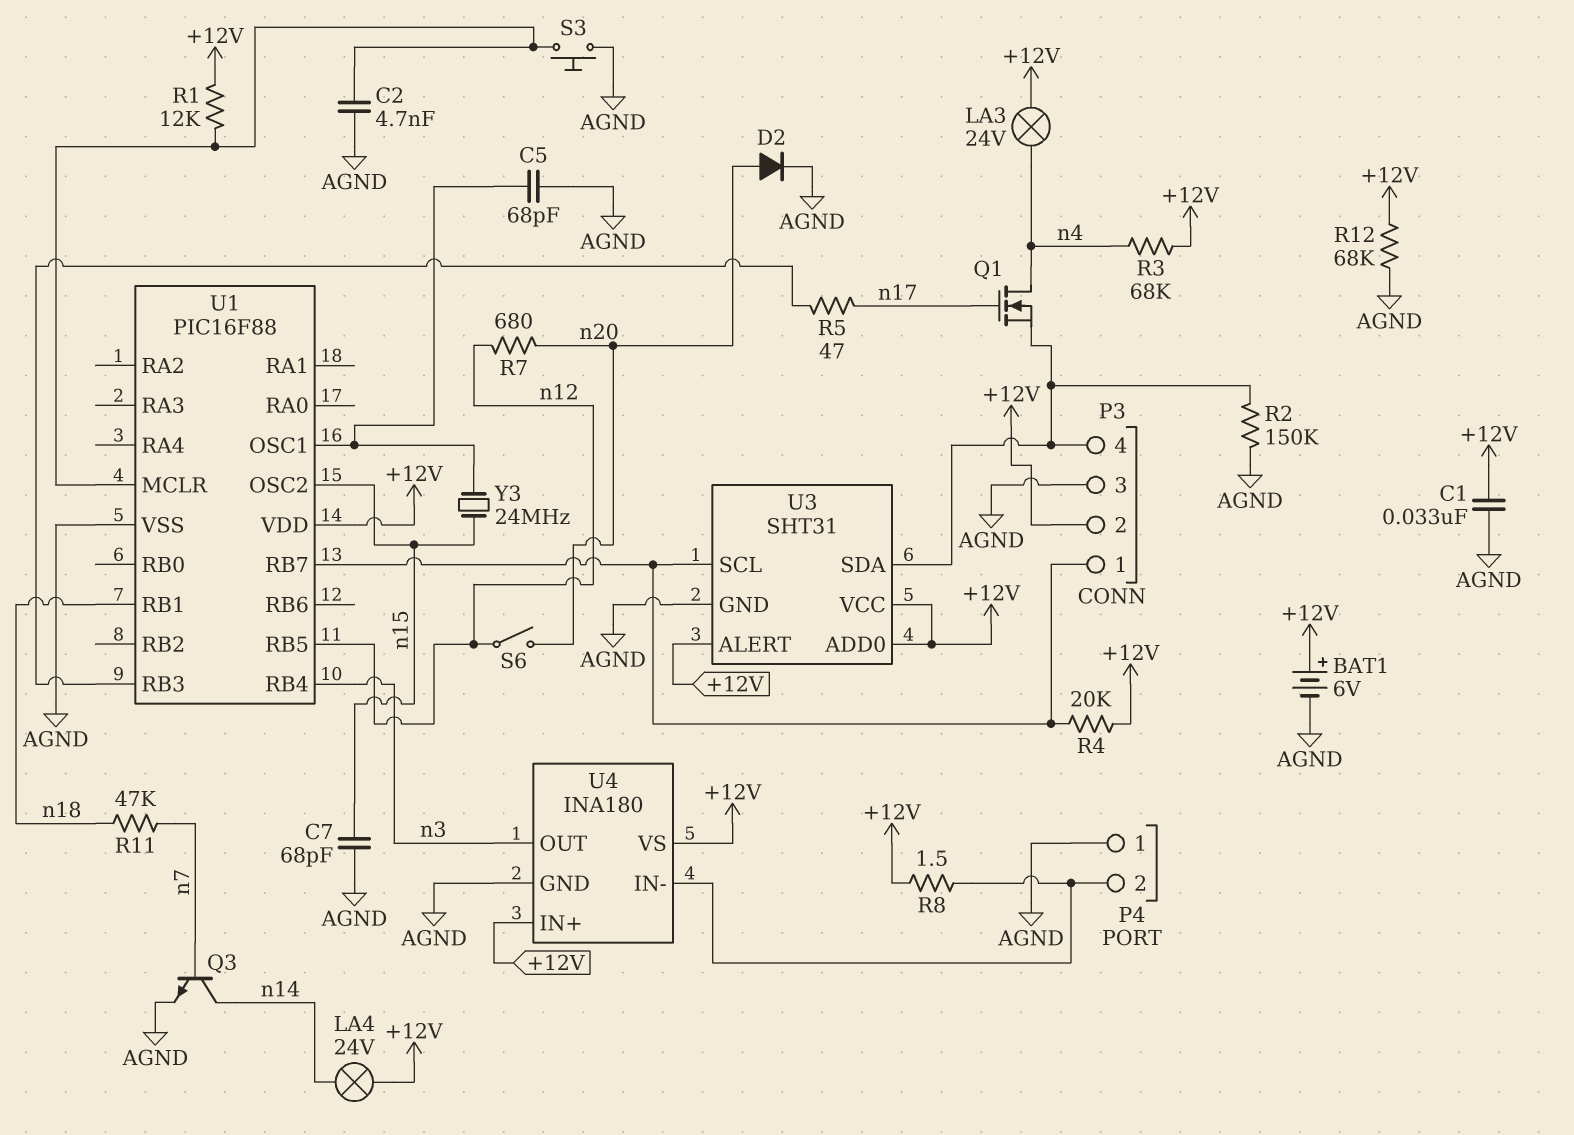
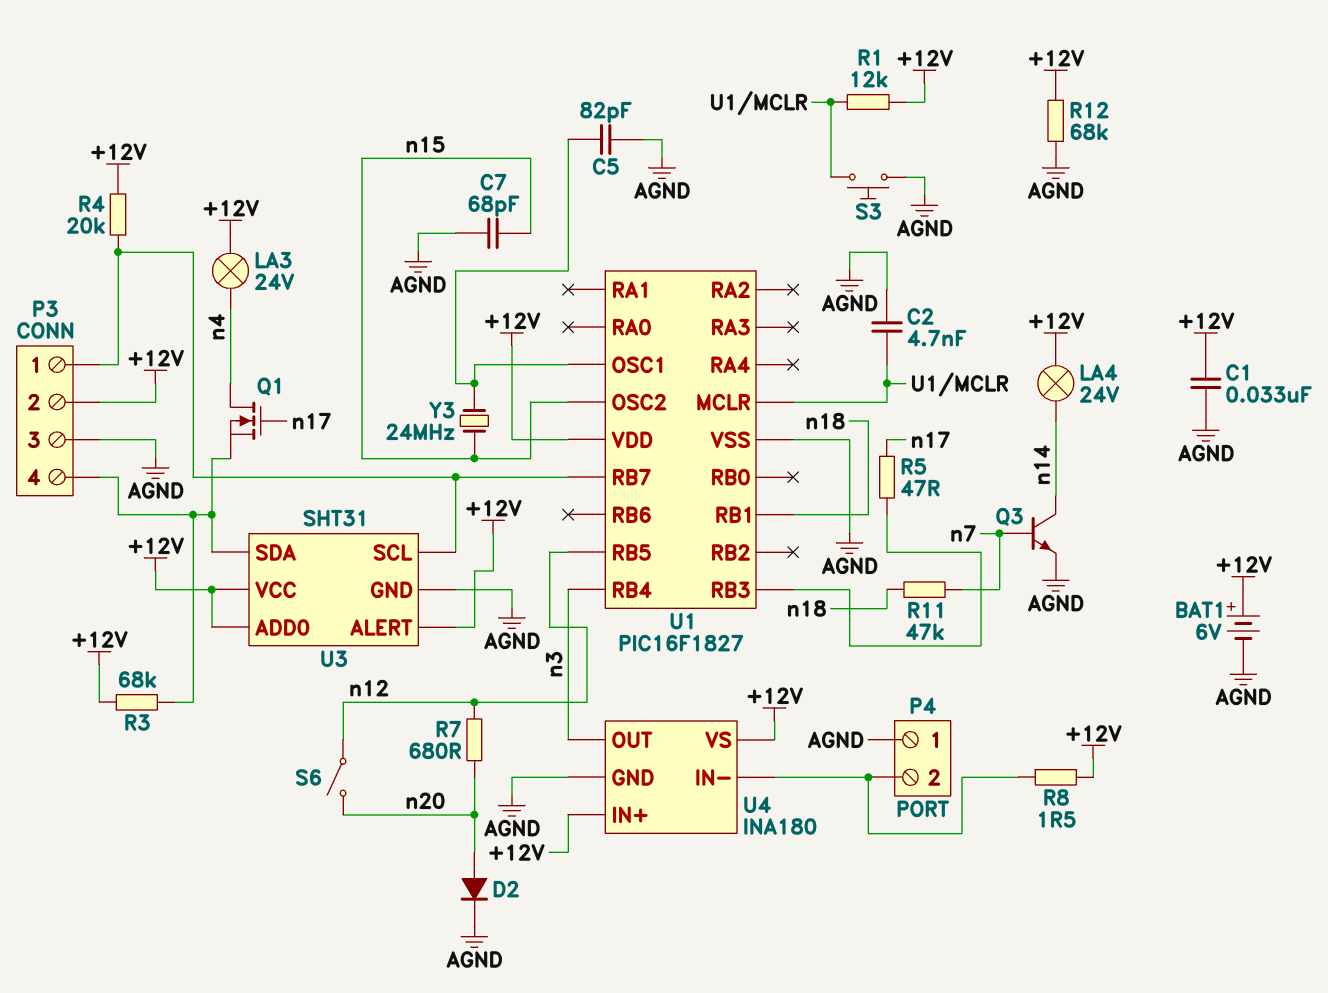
C5: 68pF (AGND, U1/OSC1) -> 82pF (AGND, U1/OSC1)
R2: 150k (AGND, P3/4) -> none
R3: 68k (+12V, n4) -> 68k (+12V, P3/4)
U1: PIC16F88 -> PIC16F1827

